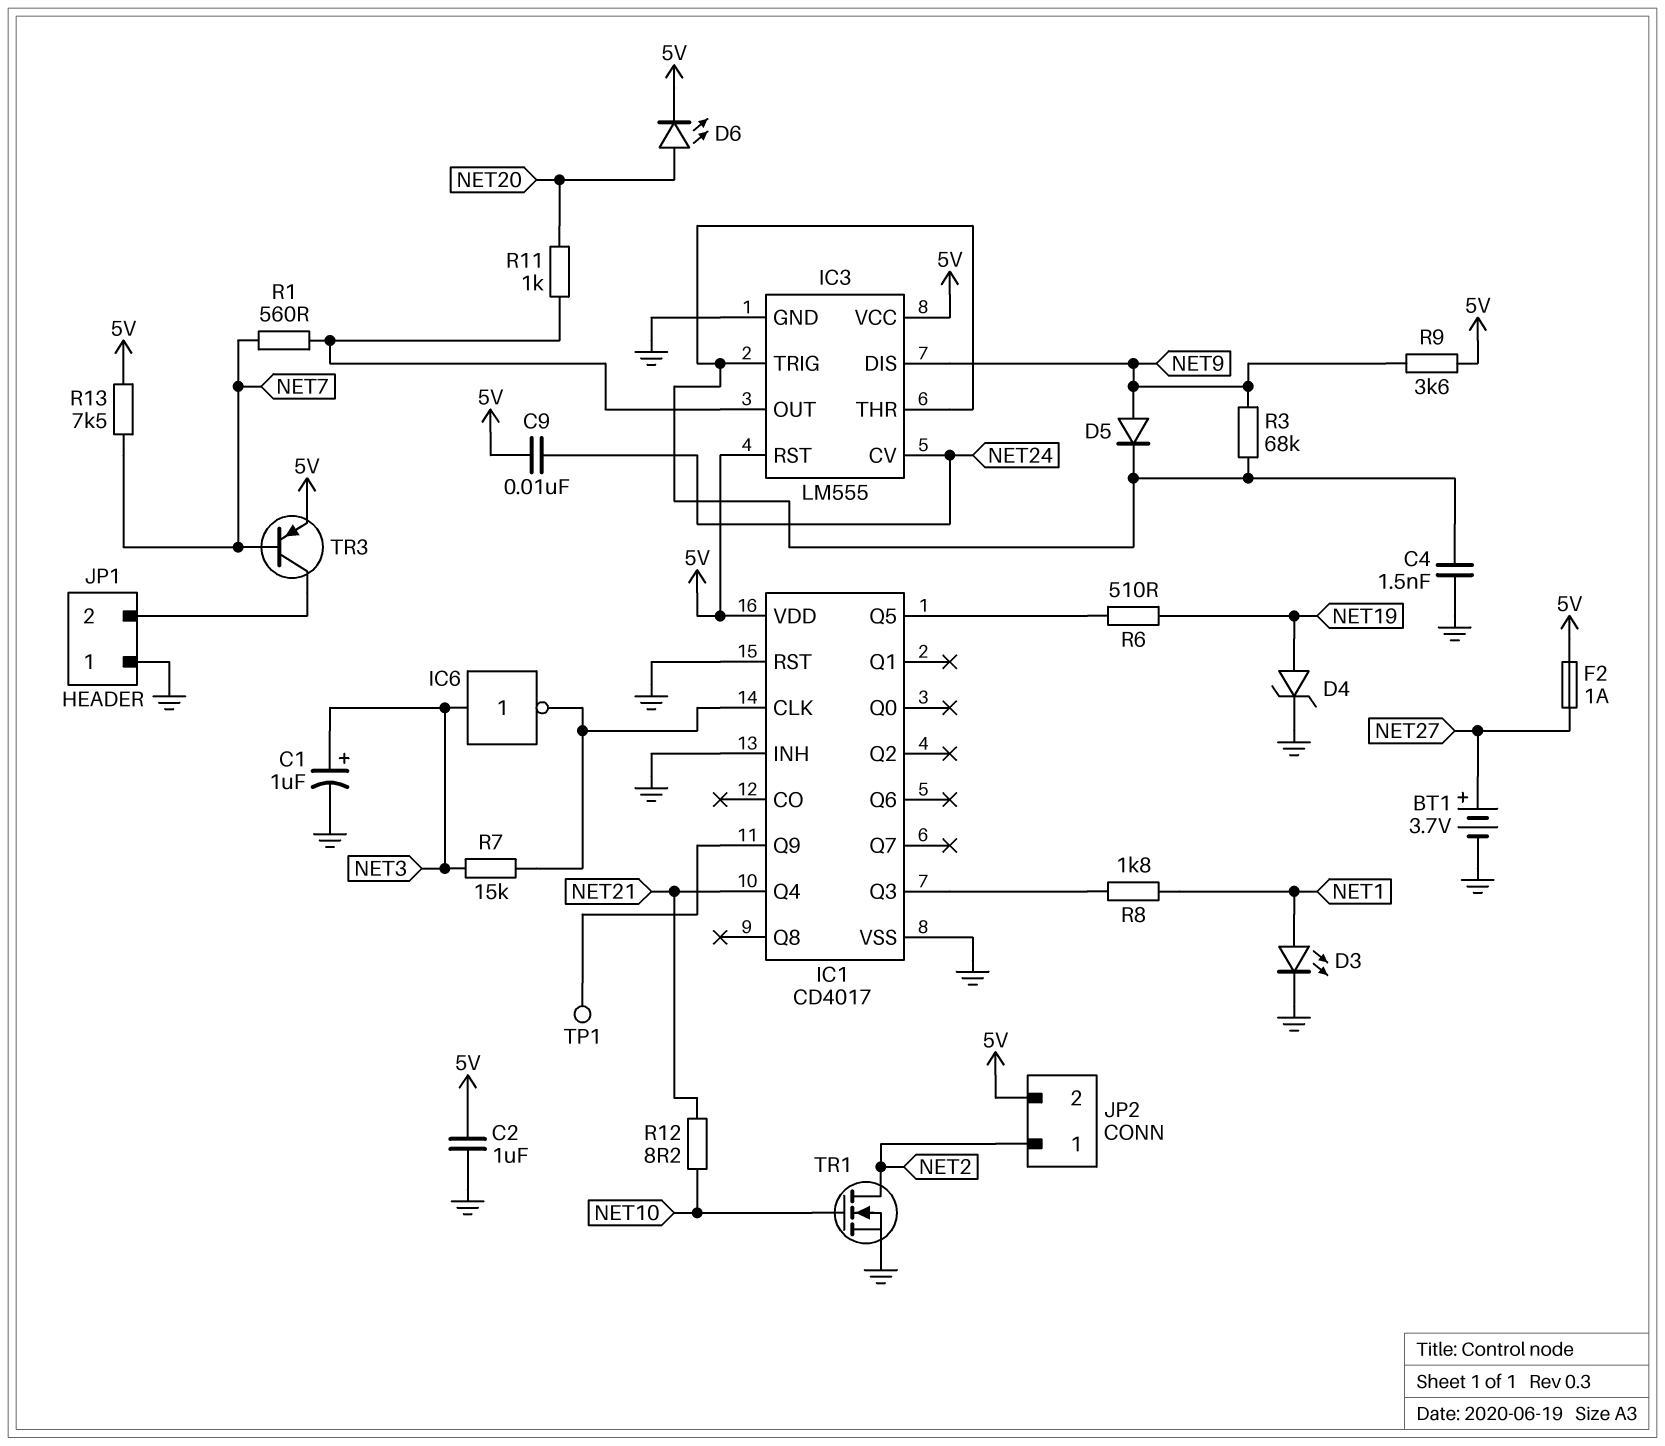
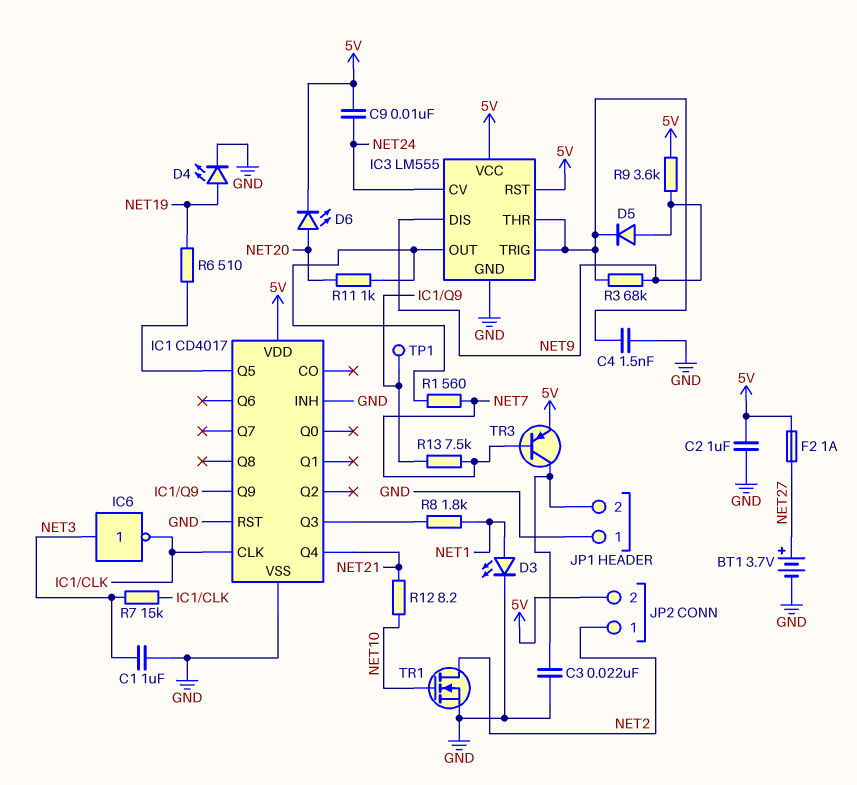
C1: 1uF (plus NET3, minus GND) -> 1uF (GND, NET3)
C3: none -> 22nF (GND, JP1/2)
D4: zener (A NET19, K GND) -> LED (A NET19, K GND)
R13: 7.5k (5V, NET7) -> 7.5k (IC1/Q9, NET7)

